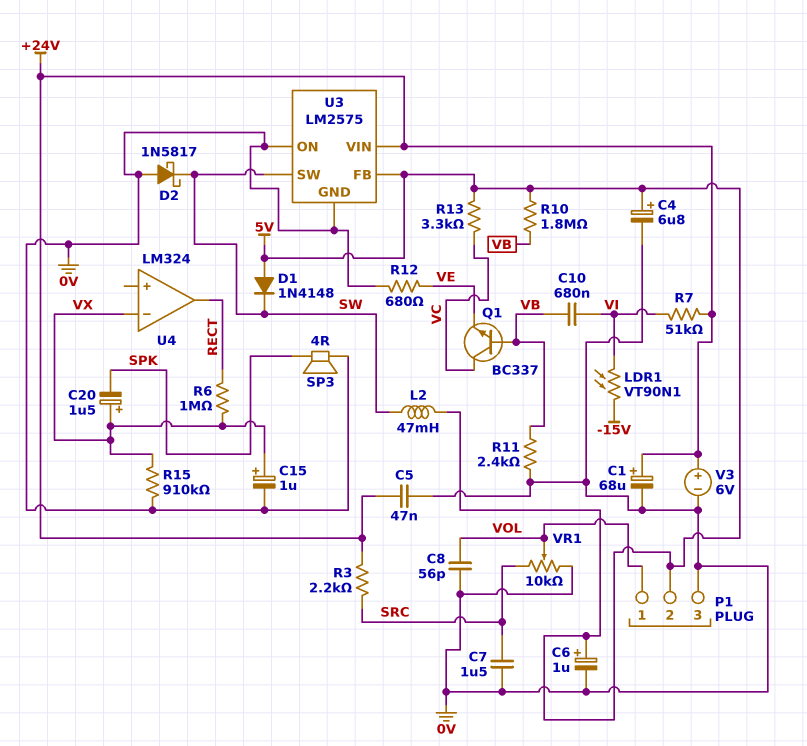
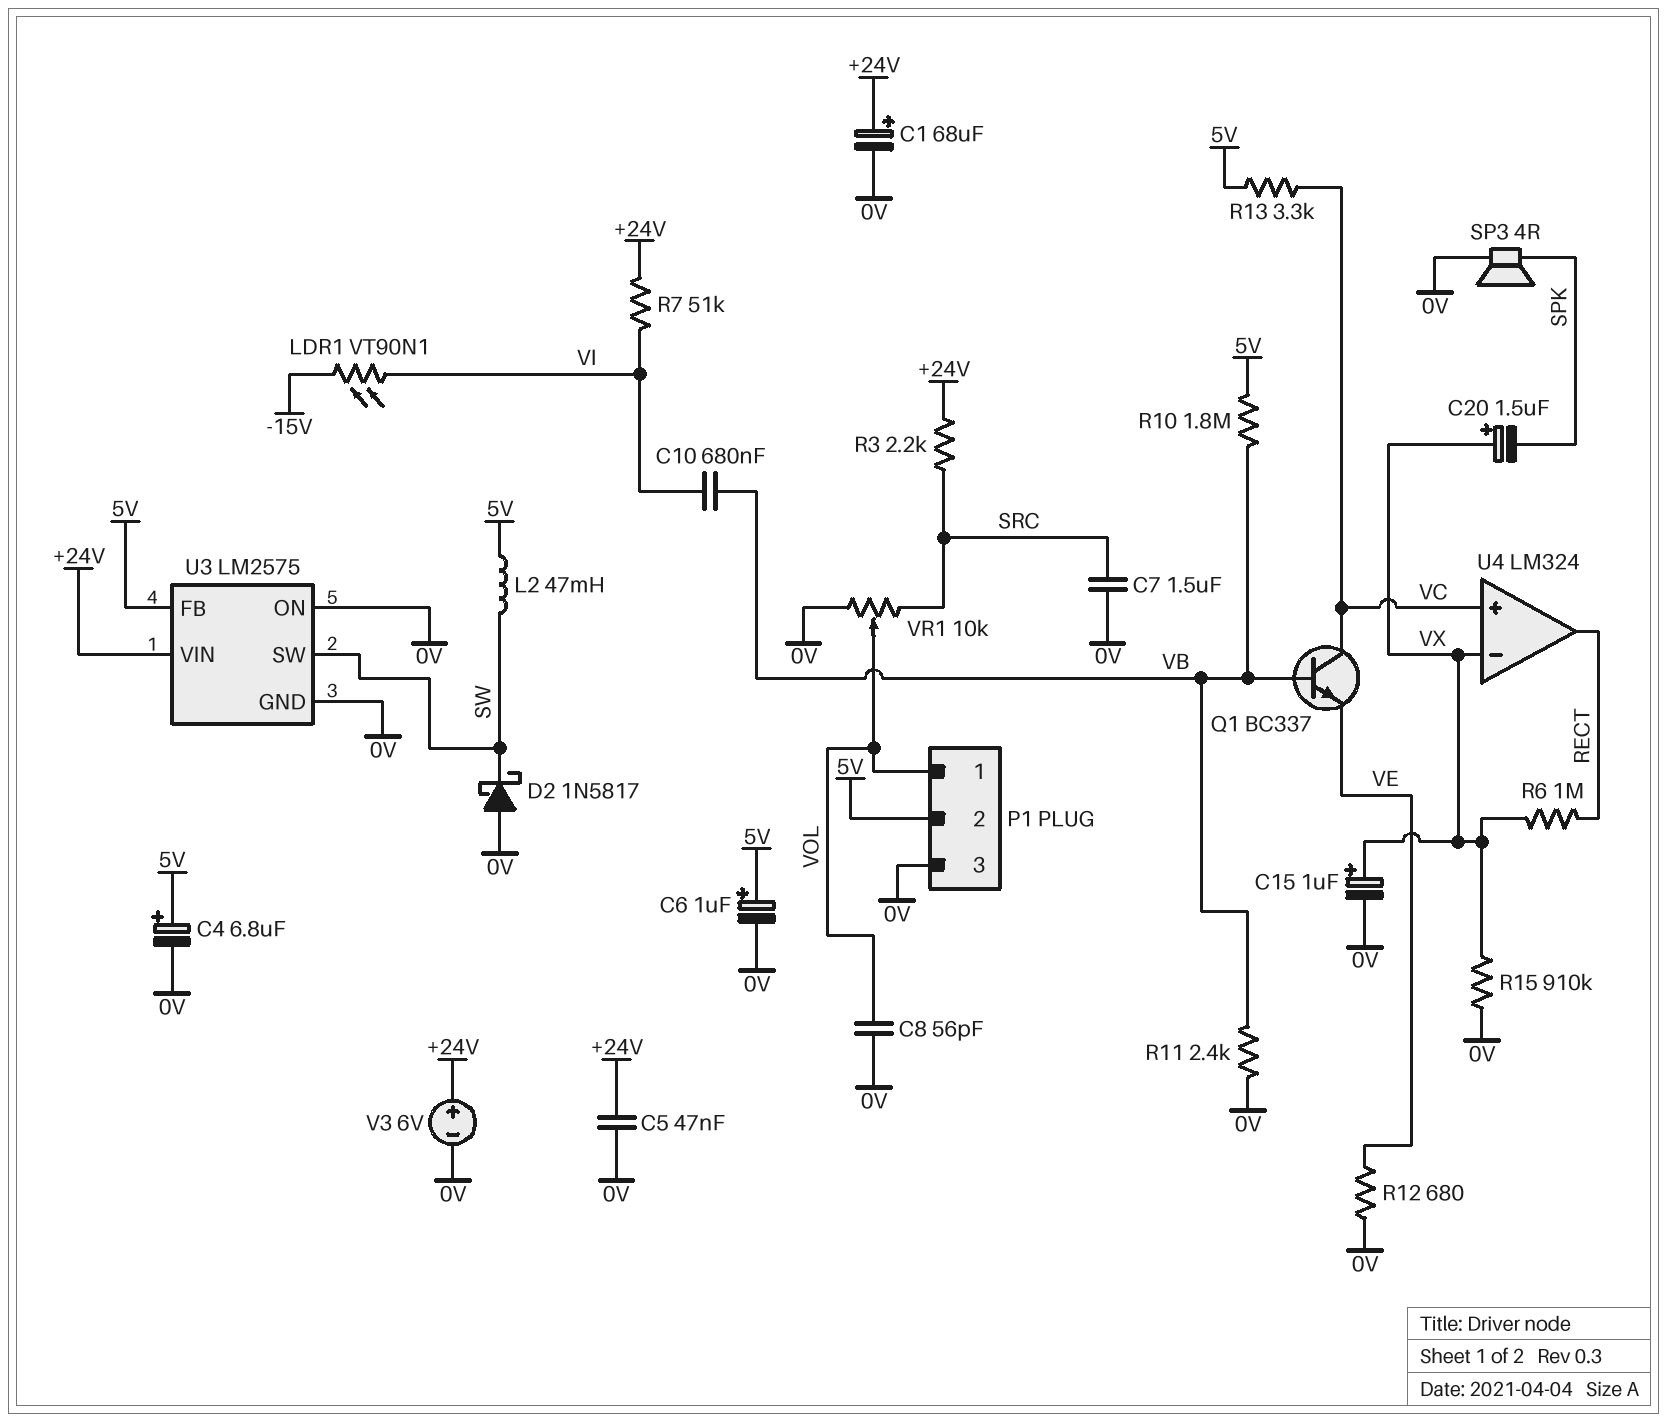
D1: diode 1N4148 (A 5V, K SW) -> none
U4 pin in+: none -> VC

